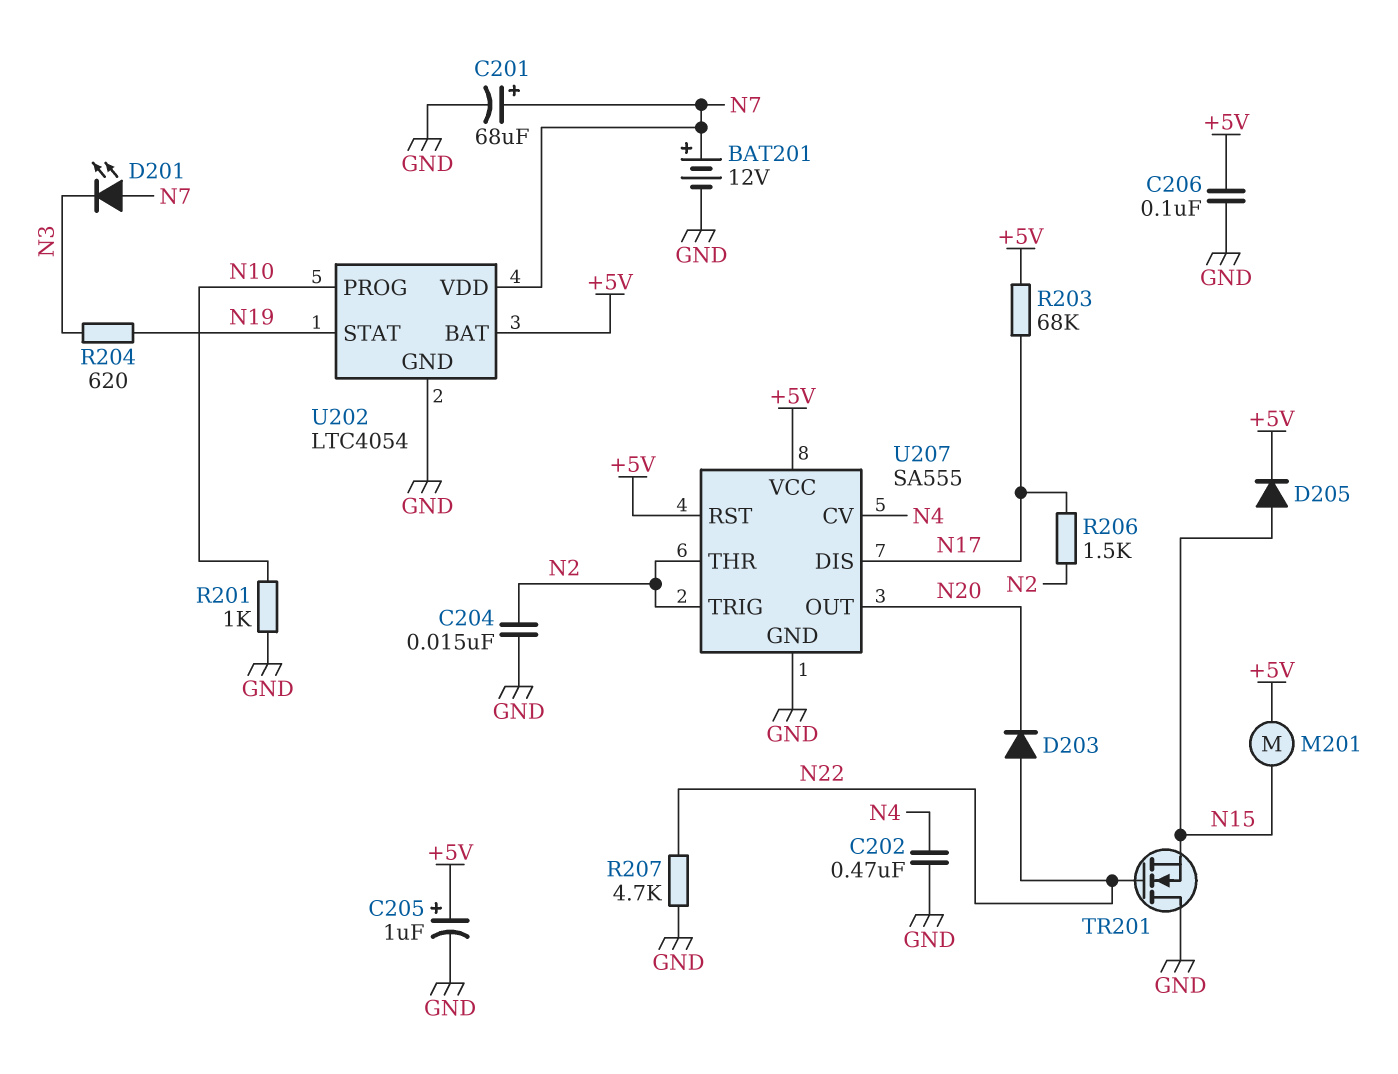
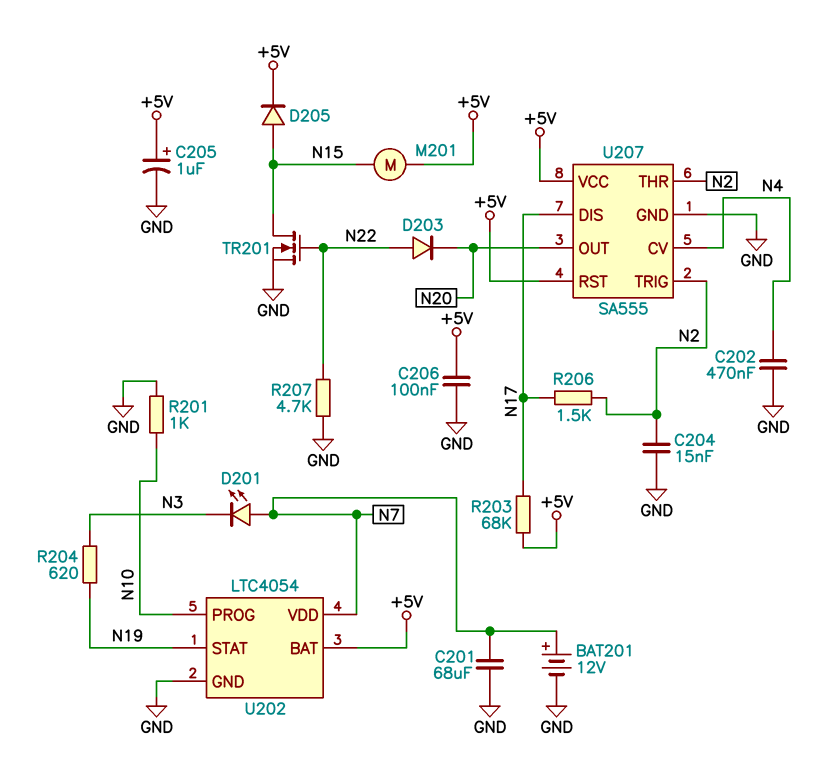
C201: 68uF (plus N7, minus GND) -> 68uF (GND, N7)
TR201: NMOS (G N22, D GND, S N15) -> NMOS (G N22, D N15, S GND)

